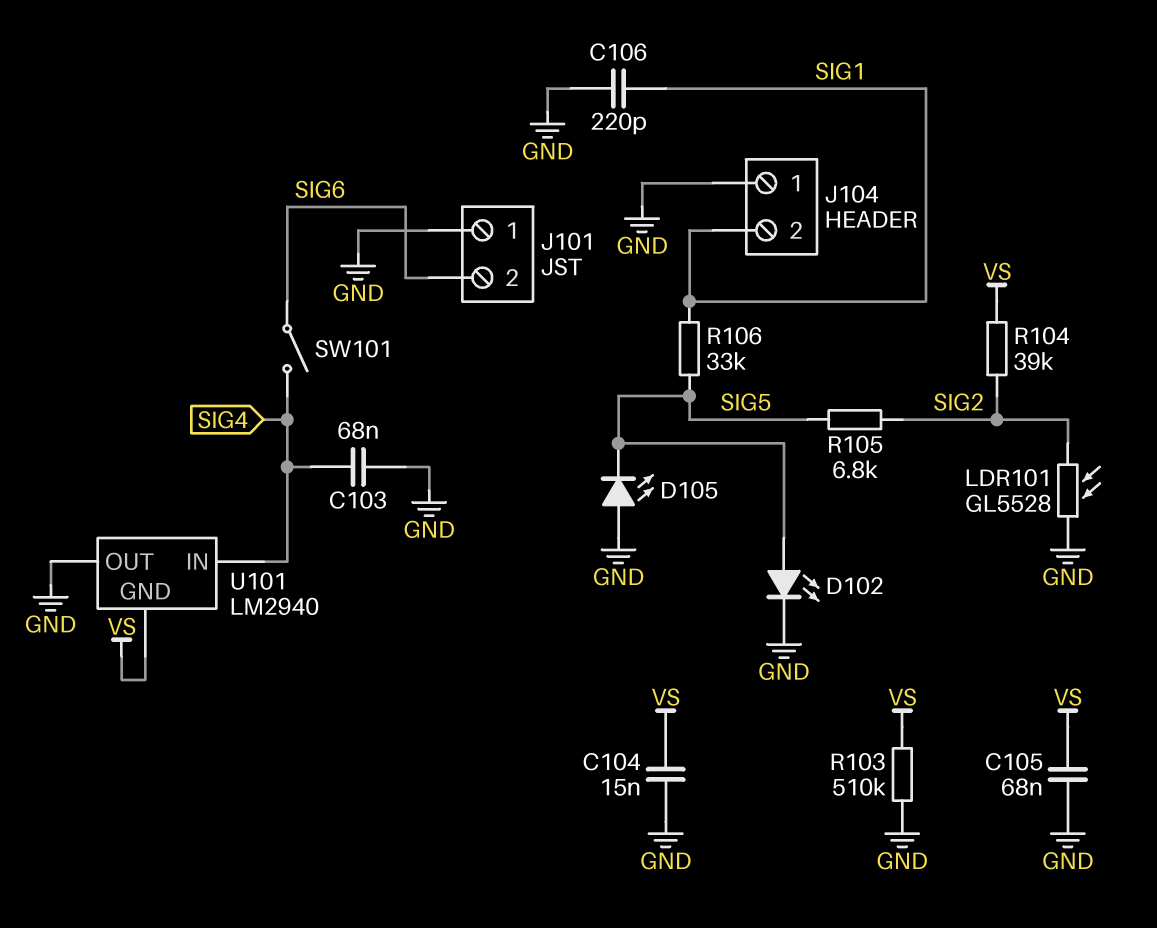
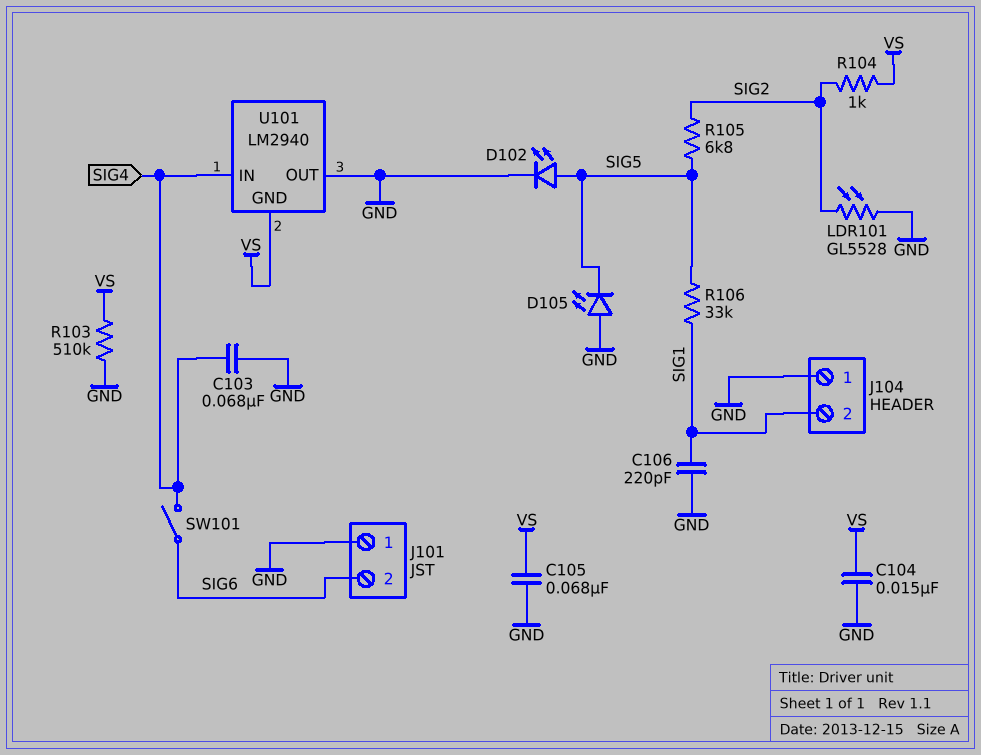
R104: 39k (SIG2, VS) -> 1k (SIG2, VS)

